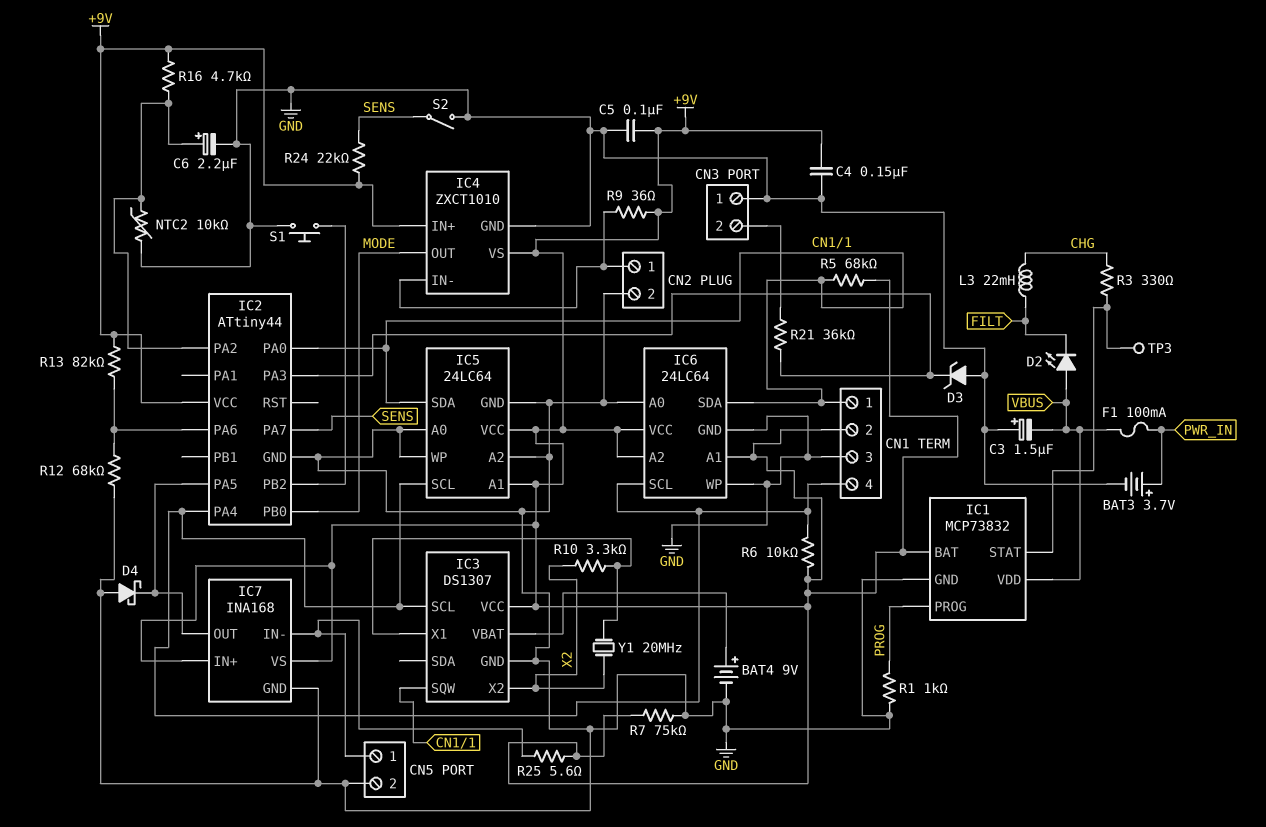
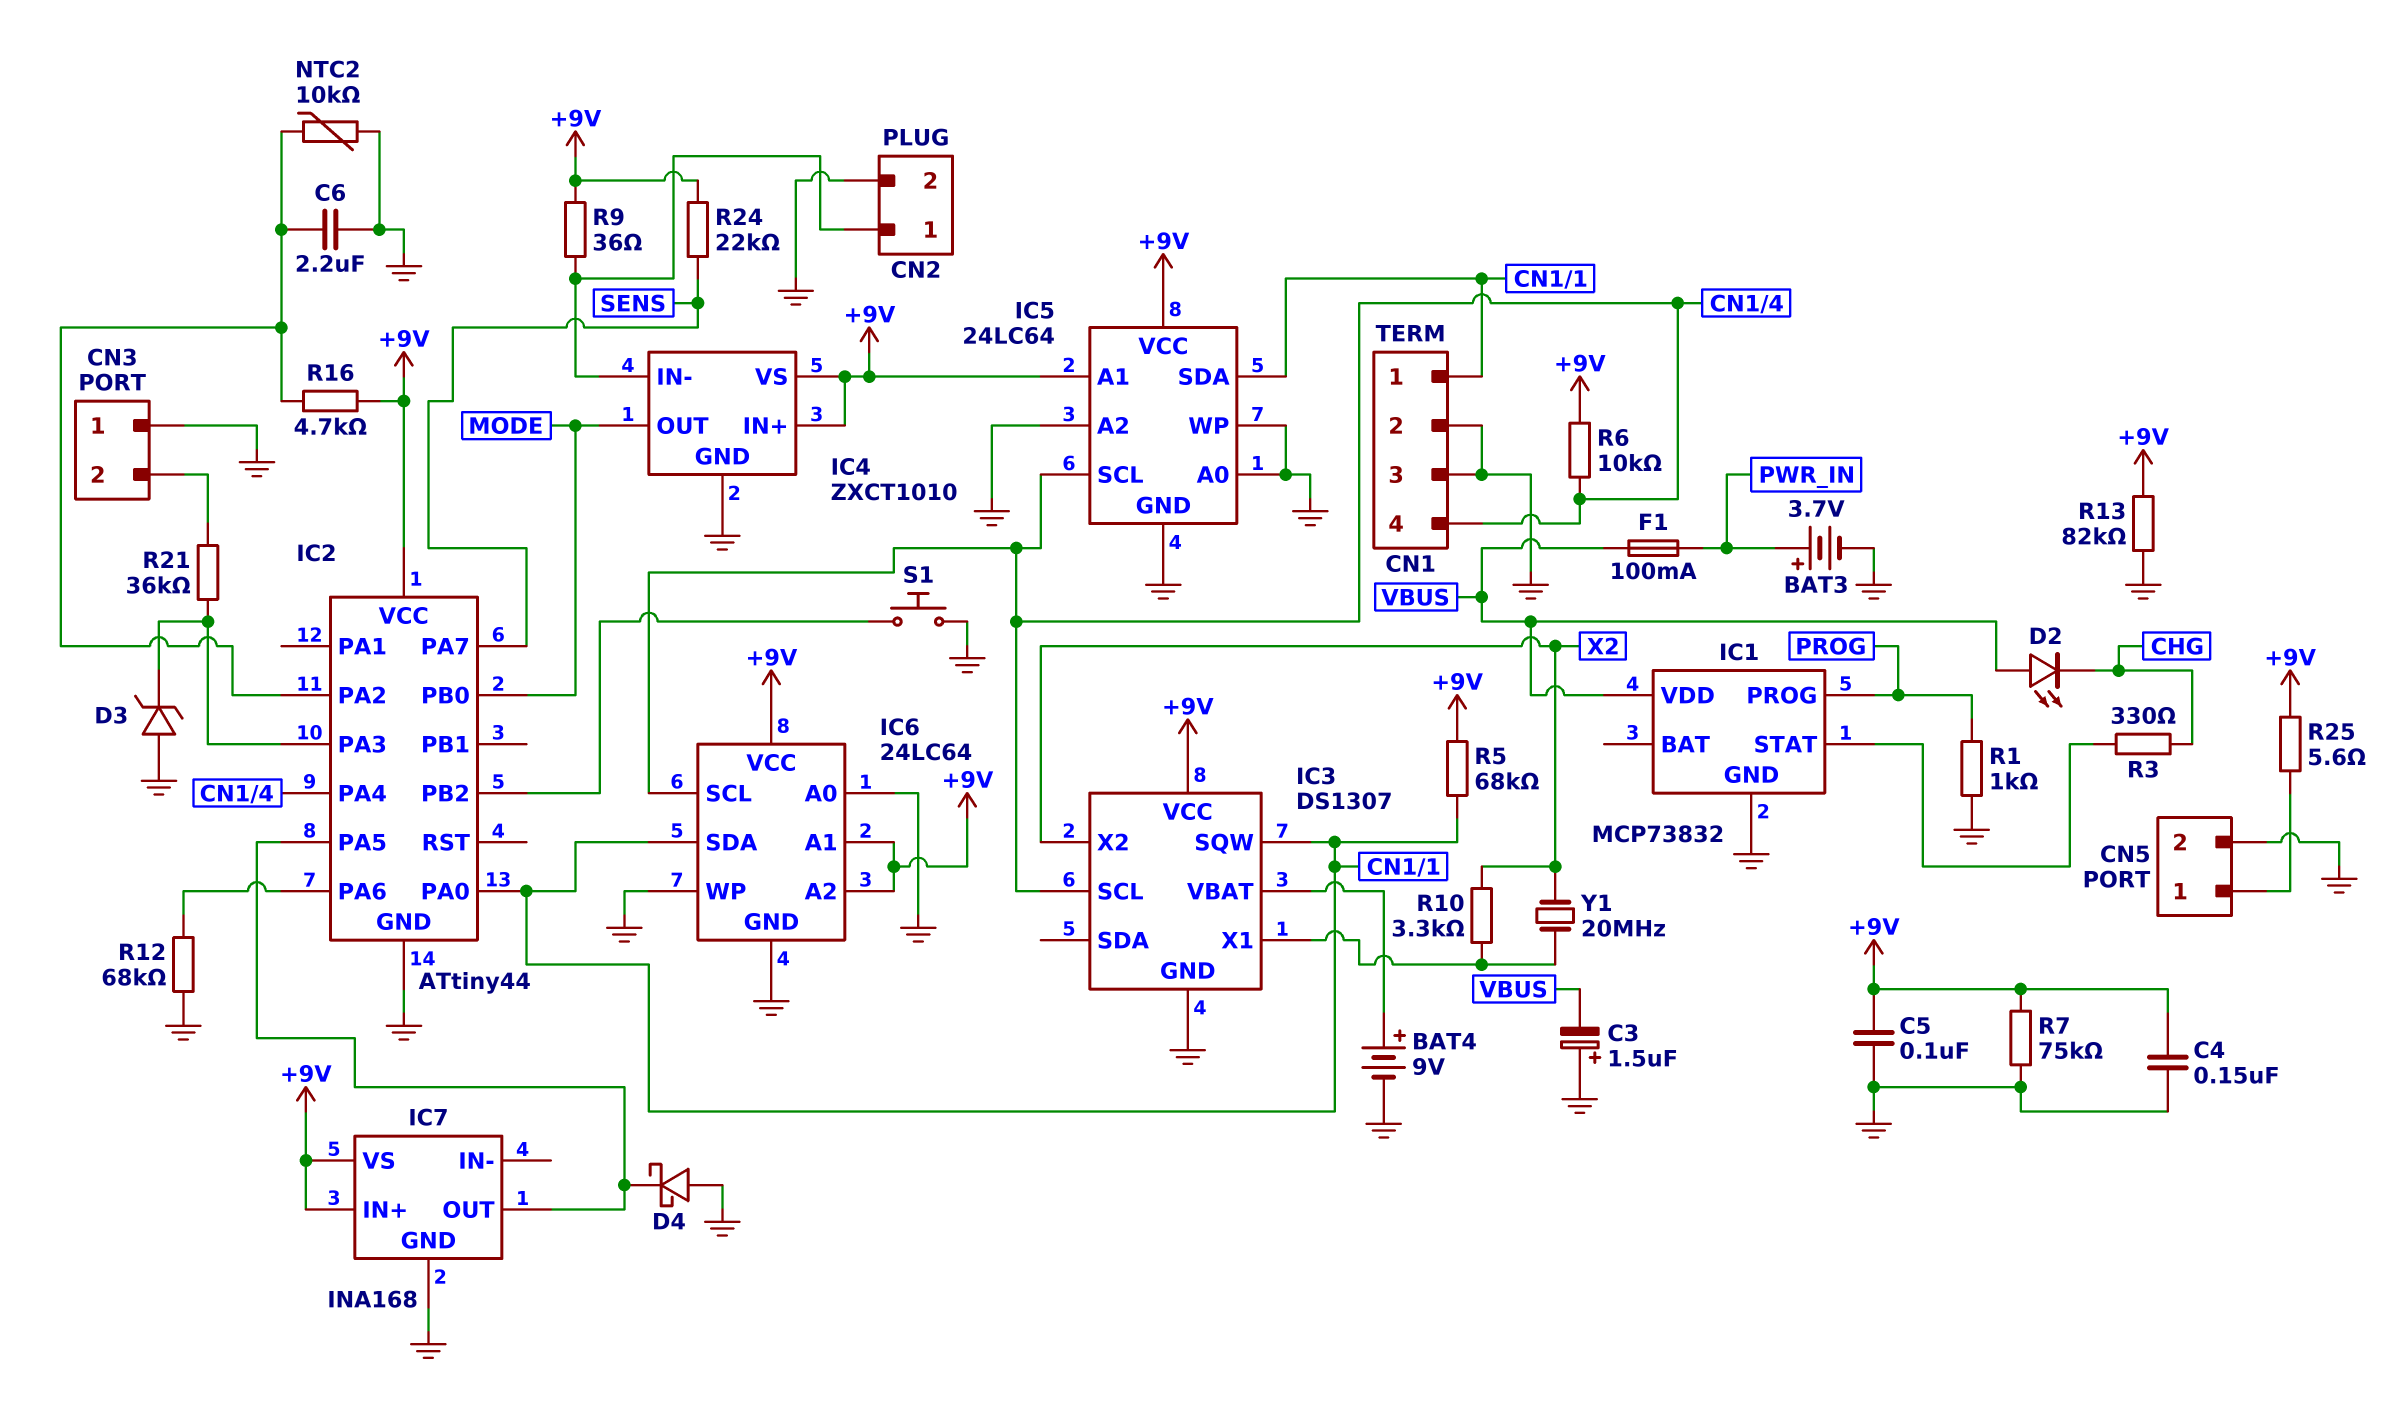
C6: 2.2uF (plus IC2/PA2, minus GND) -> 2.2uF (GND, IC2/PA2)
CN1 pin 2: +9V -> GND
D2: LED (A VBUS, K FILT) -> LED (A VBUS, K CHG)
IC1 pin BAT: +9V -> none
IC7 pin IN-: CN5/1 -> none
L3: 22mH (CHG, FILT) -> none
R13: 82k (+9V, IC2/PA6) -> 82k (+9V, GND)
S2: switch (GND, SENS) -> none
TP3: test point (IC1/STAT) -> none

